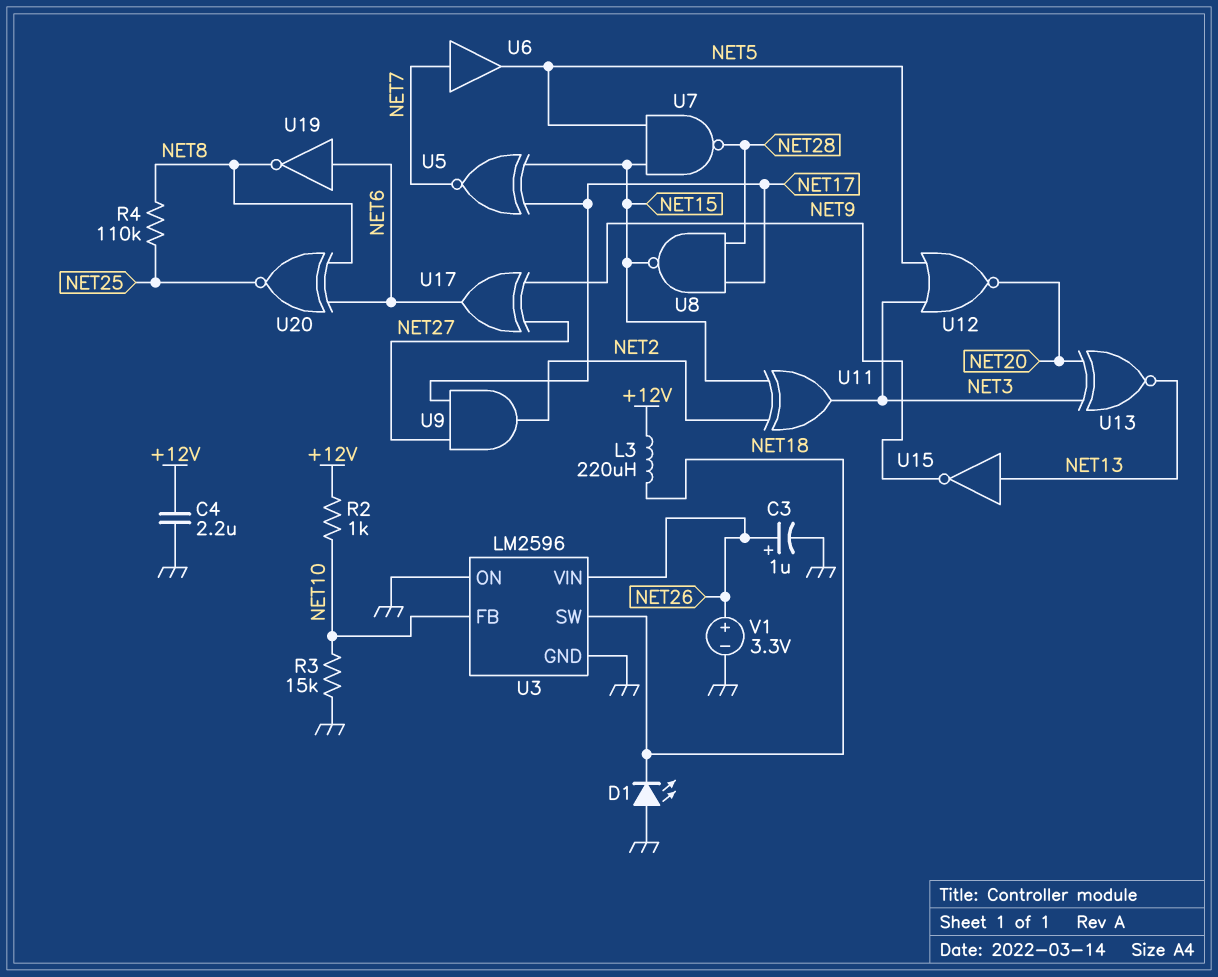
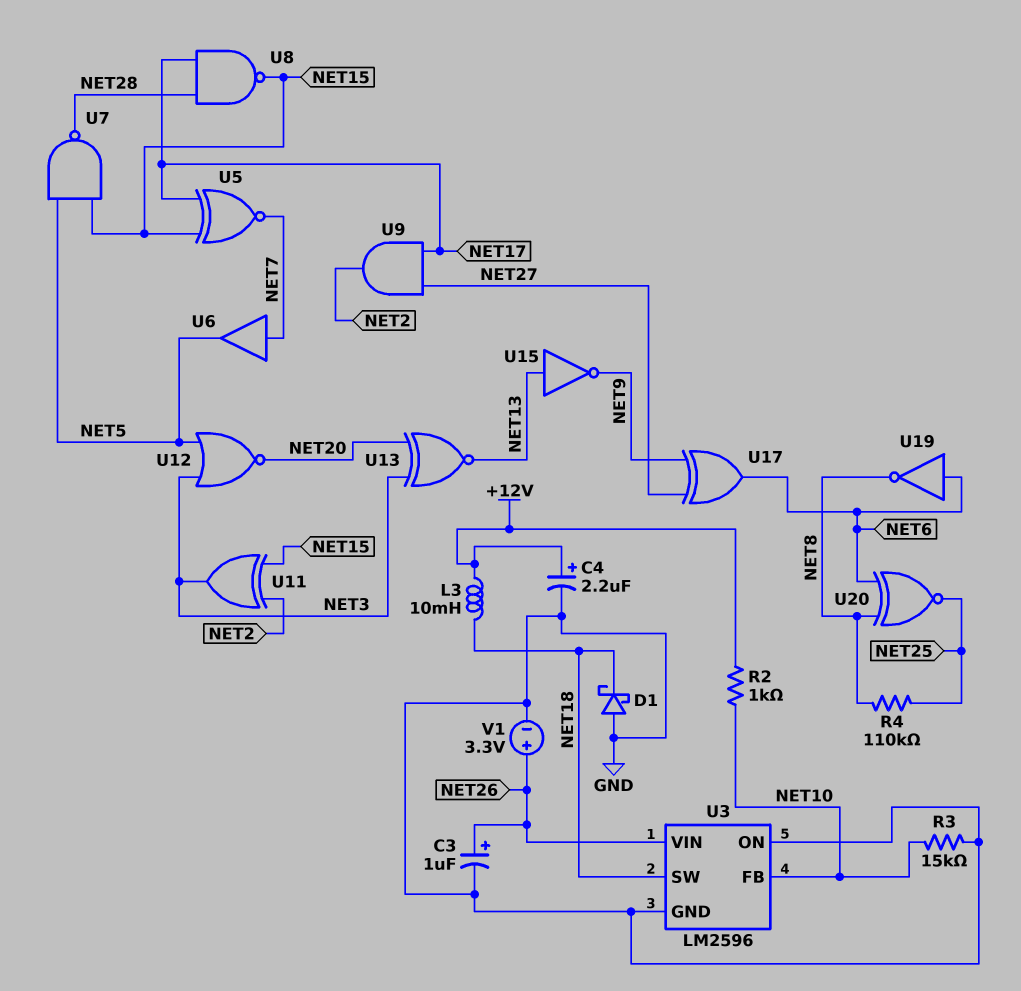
C4: 2.2uF (+12V, GND) -> 2.2uF (plus +12V, minus GND)
D1: LED (A GND, K NET18) -> schottky (A GND, K NET18)
L3: 220uH (+12V, NET18) -> 10mH (+12V, NET18)

